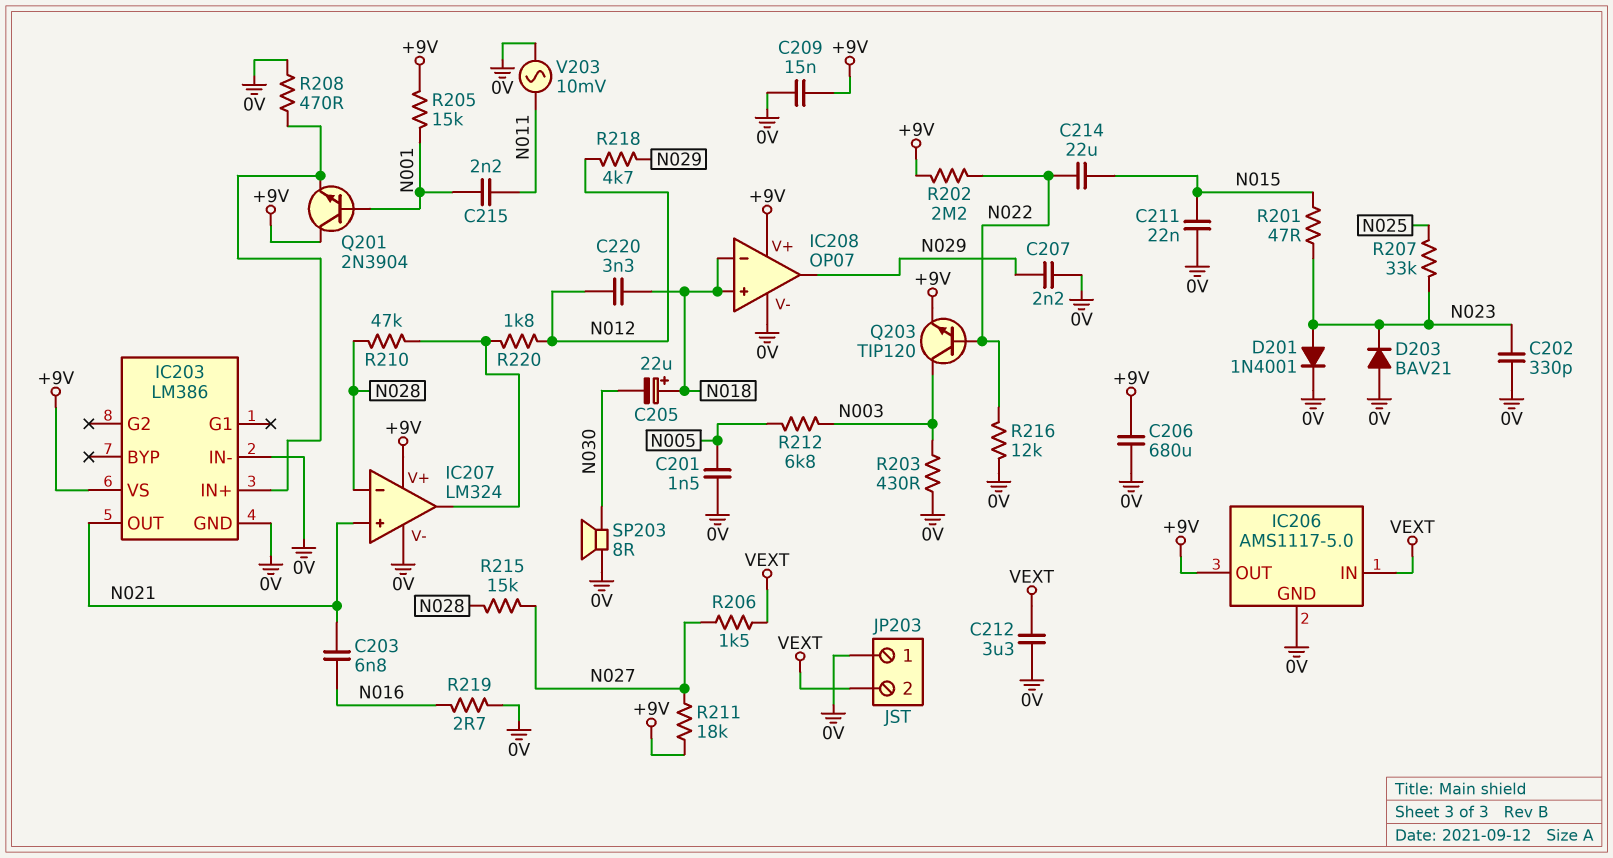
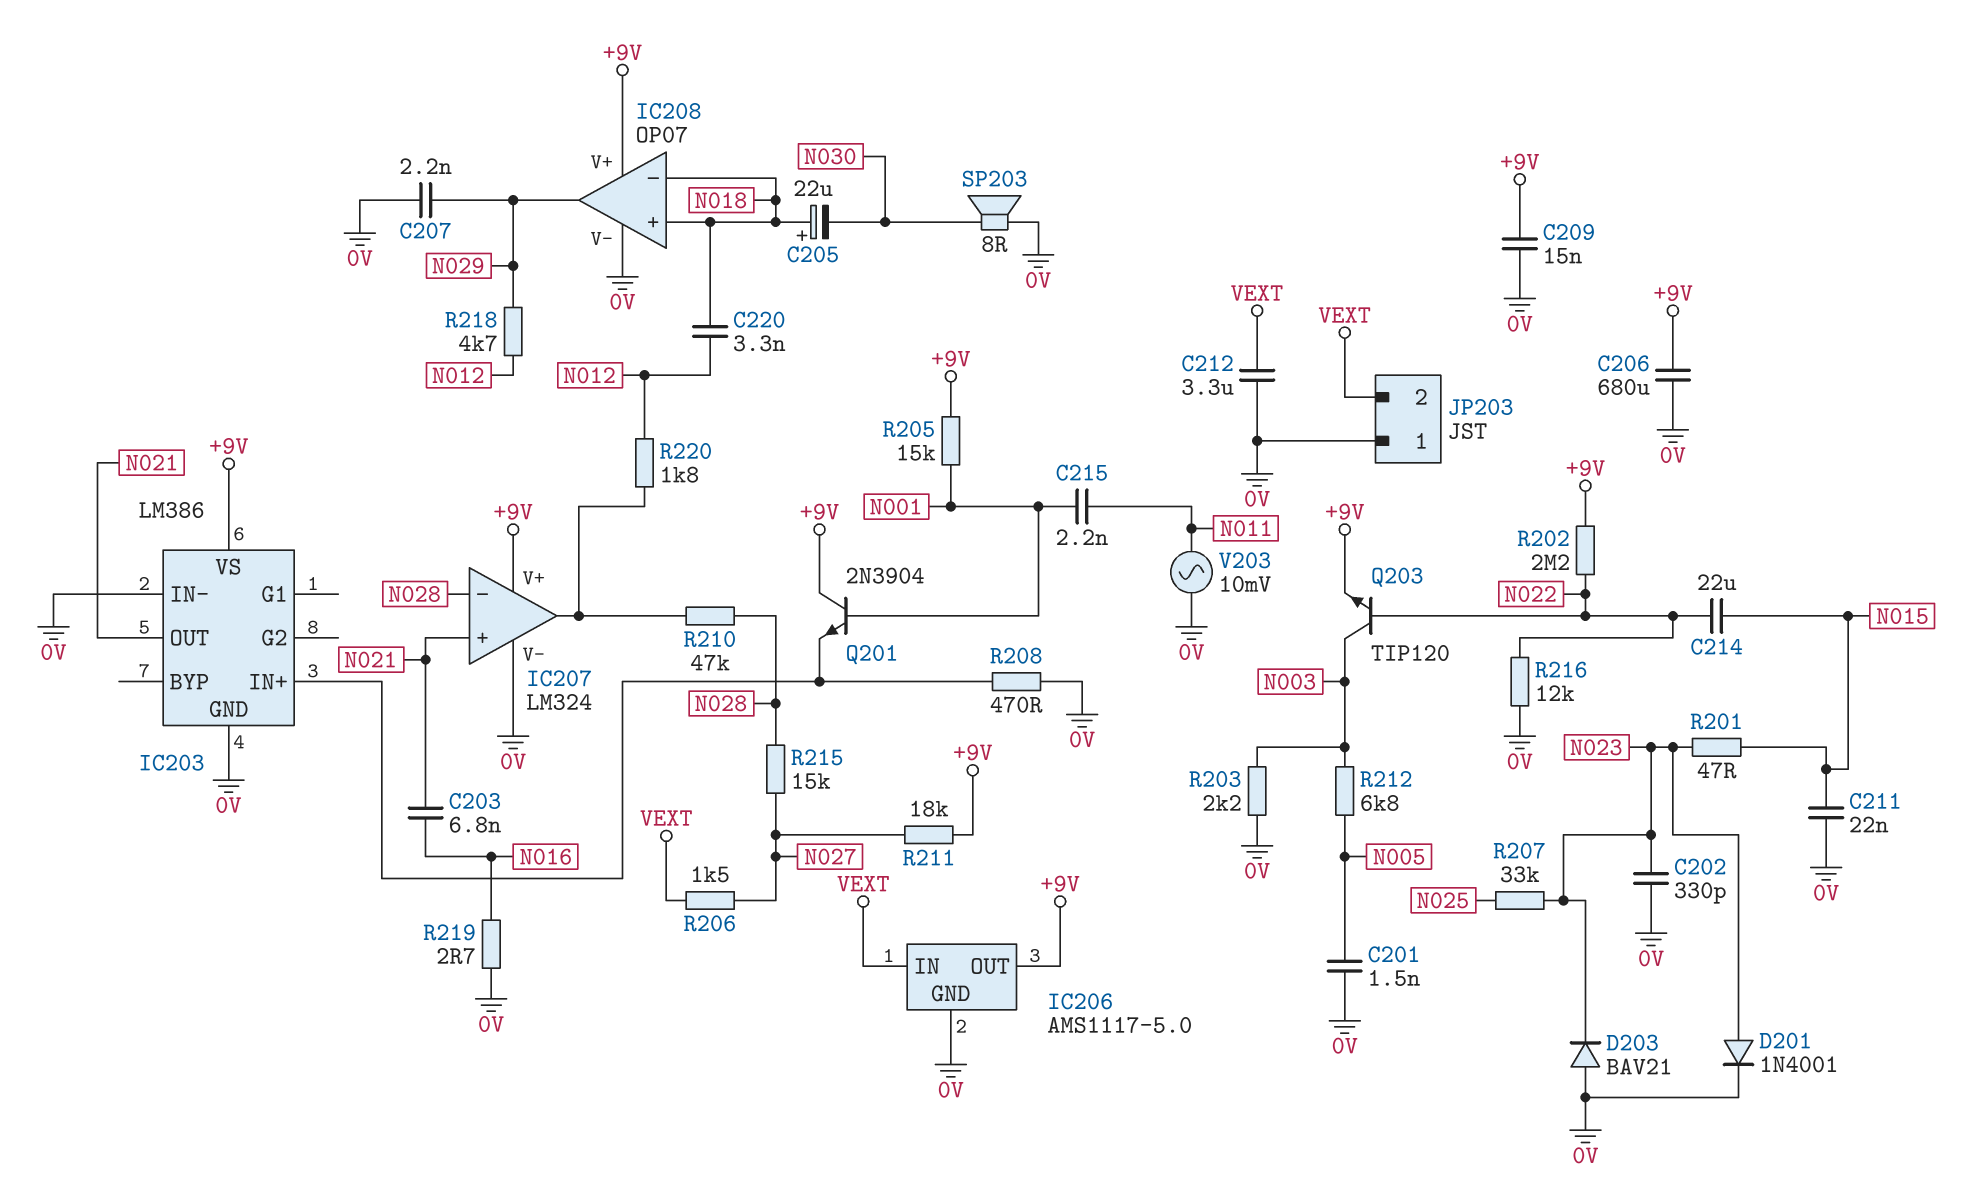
R203: 430 (0V, N003) -> 2.2k (0V, N003)

